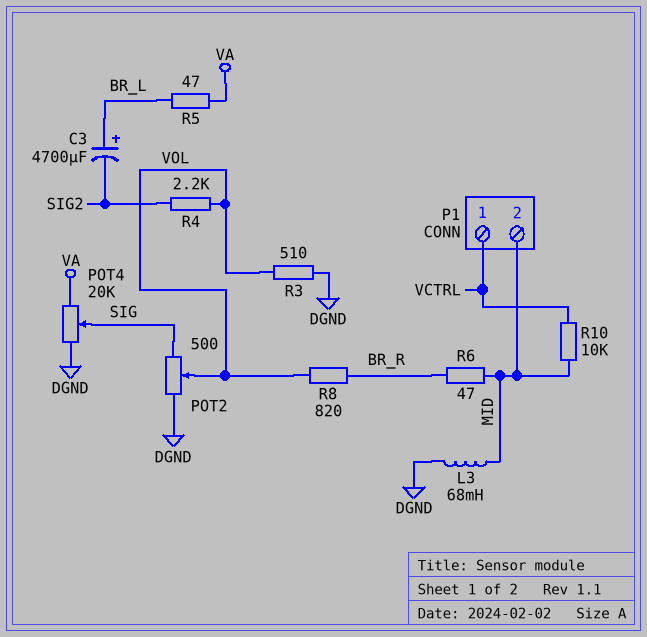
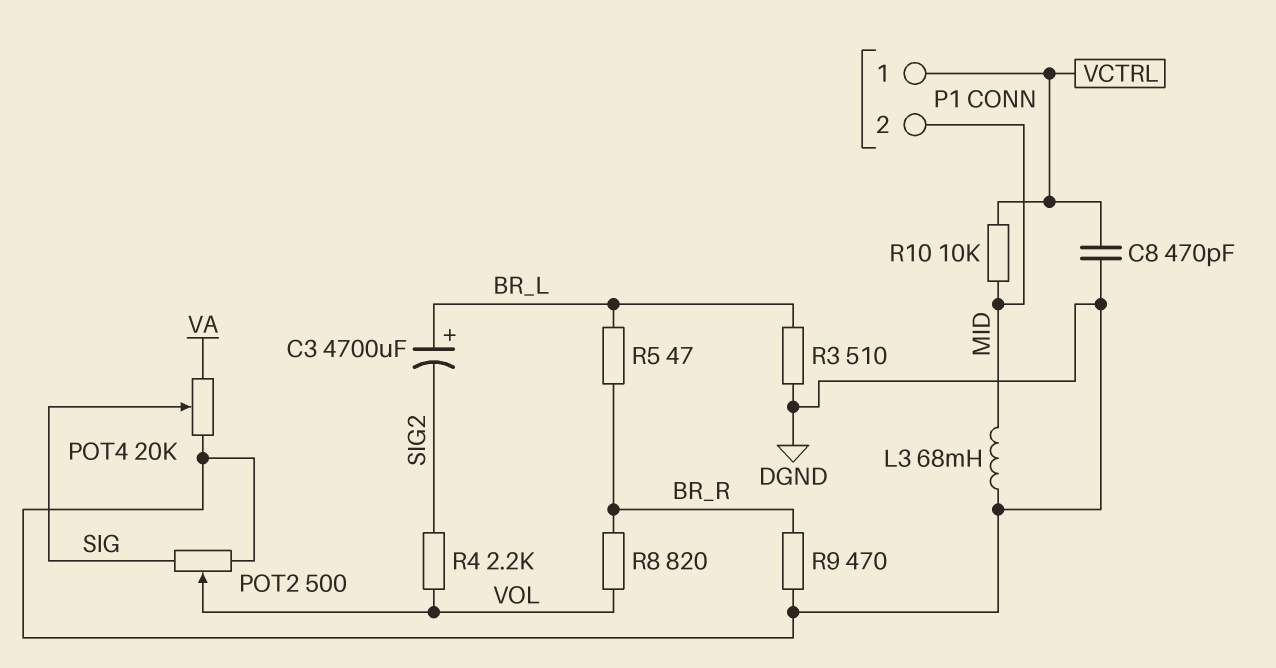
C8: none -> 470pF (DGND, VCTRL)
R3: 510 (DGND, VOL) -> 510 (BR_L, DGND)
R5: 47 (BR_L, VA) -> 47 (BR_L, BR_R)
R6: 47 (BR_R, MID) -> none
R9: none -> 470 (BR_R, DGND)

